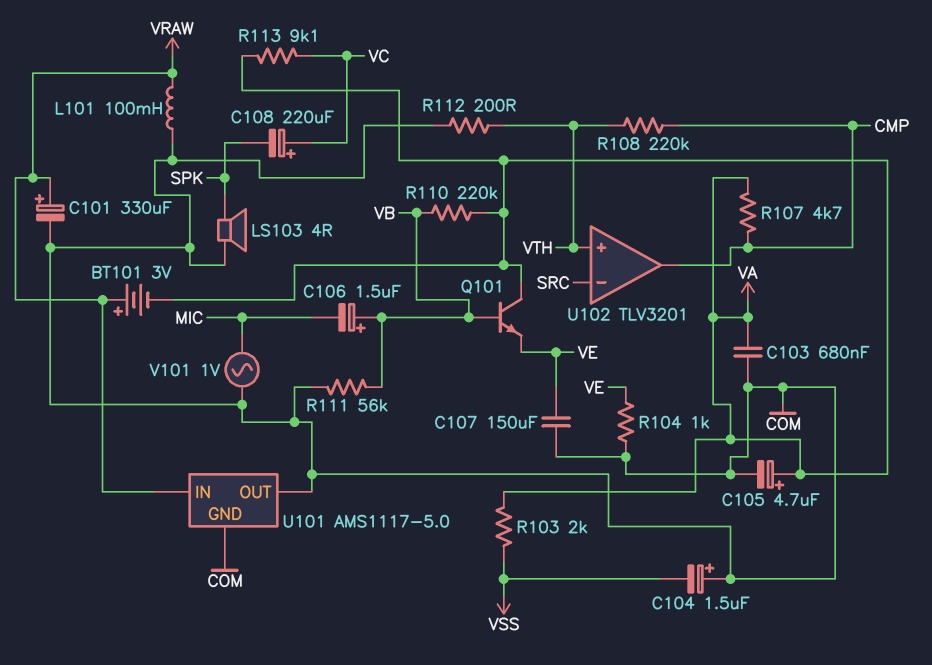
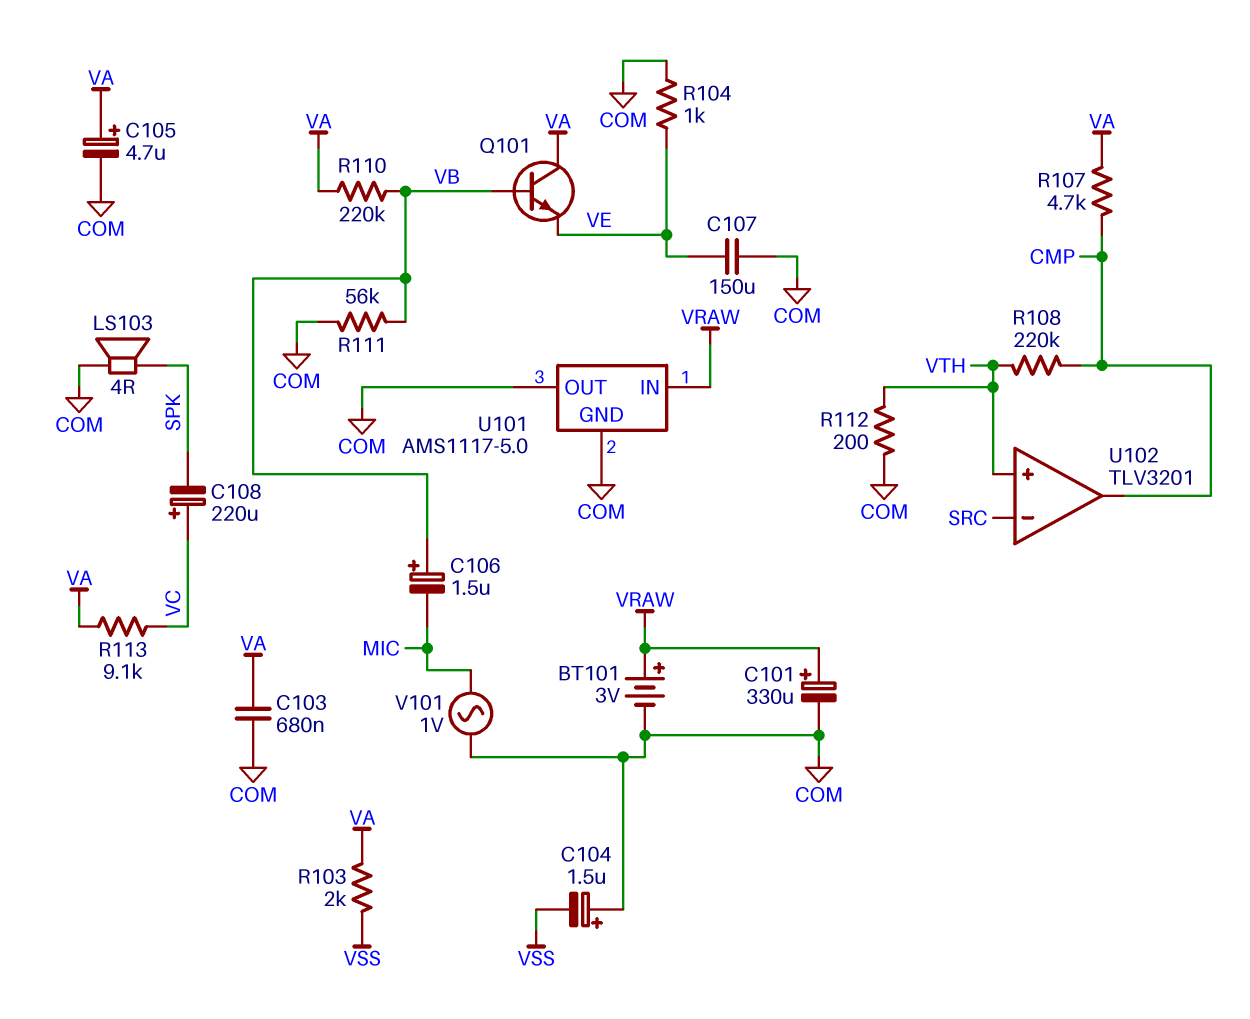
BT101: 3V (plus VRAW, minus VA) -> 3V (plus VRAW, minus COM)
L101: 100mH (COM, VRAW) -> none

